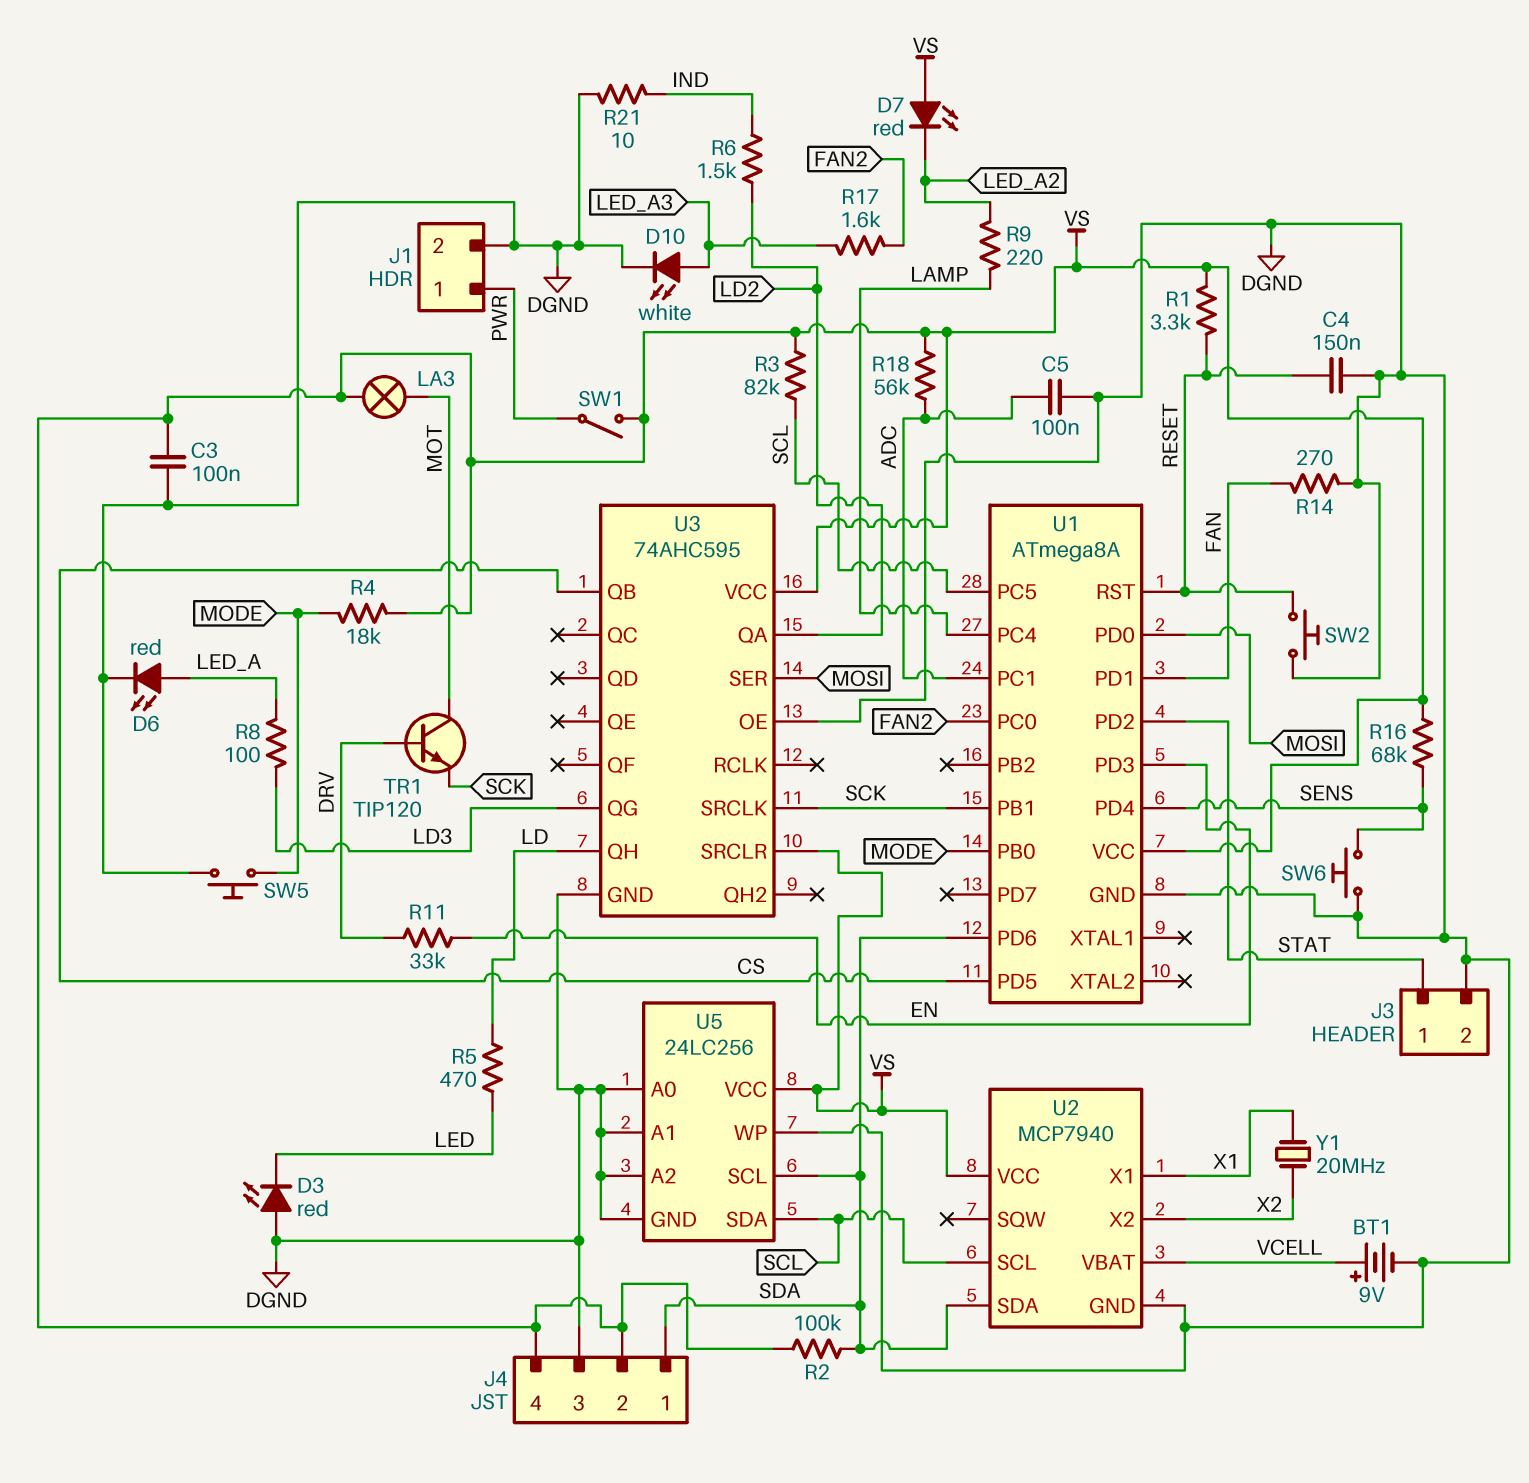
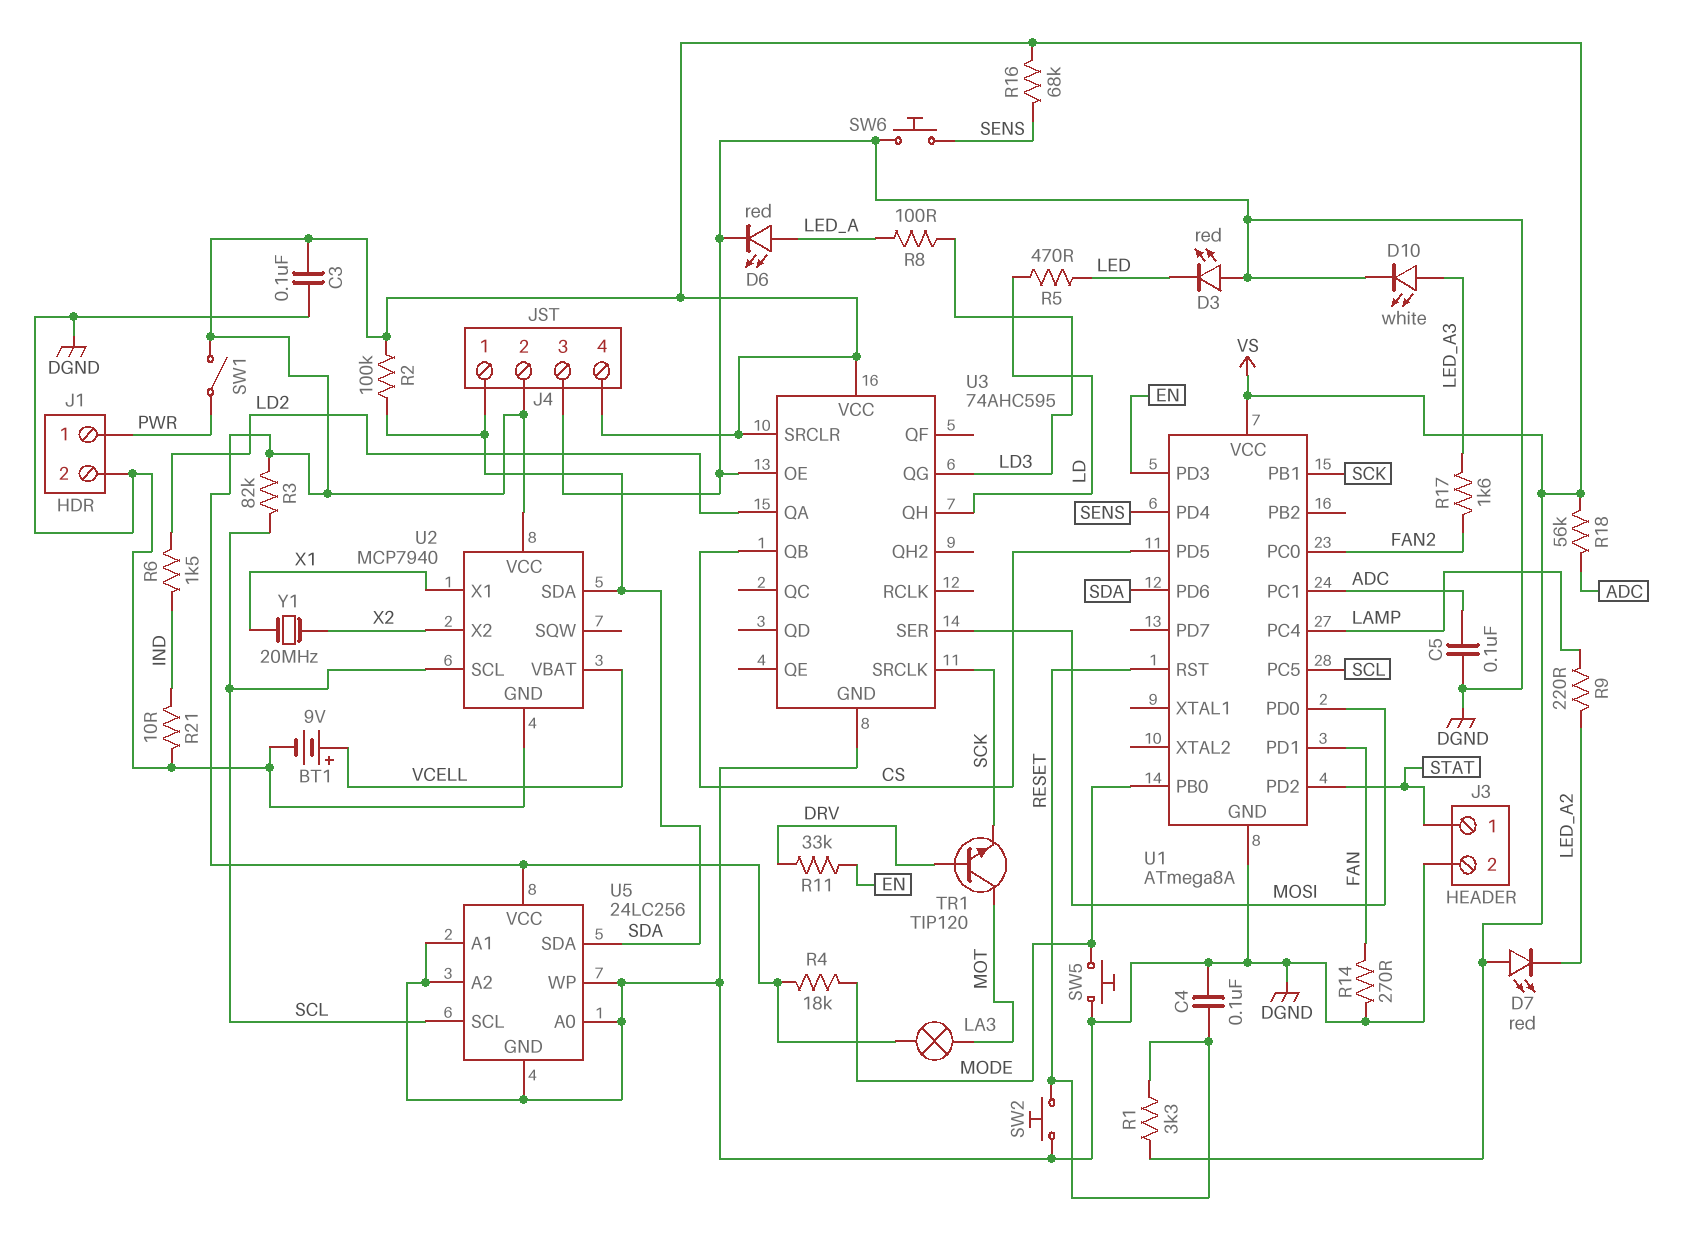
C4: 150nF (DGND, RESET) -> 100nF (DGND, RESET)
U5 pin SCL: SDA -> SCL
U5 pin SDA: SCL -> SDA

